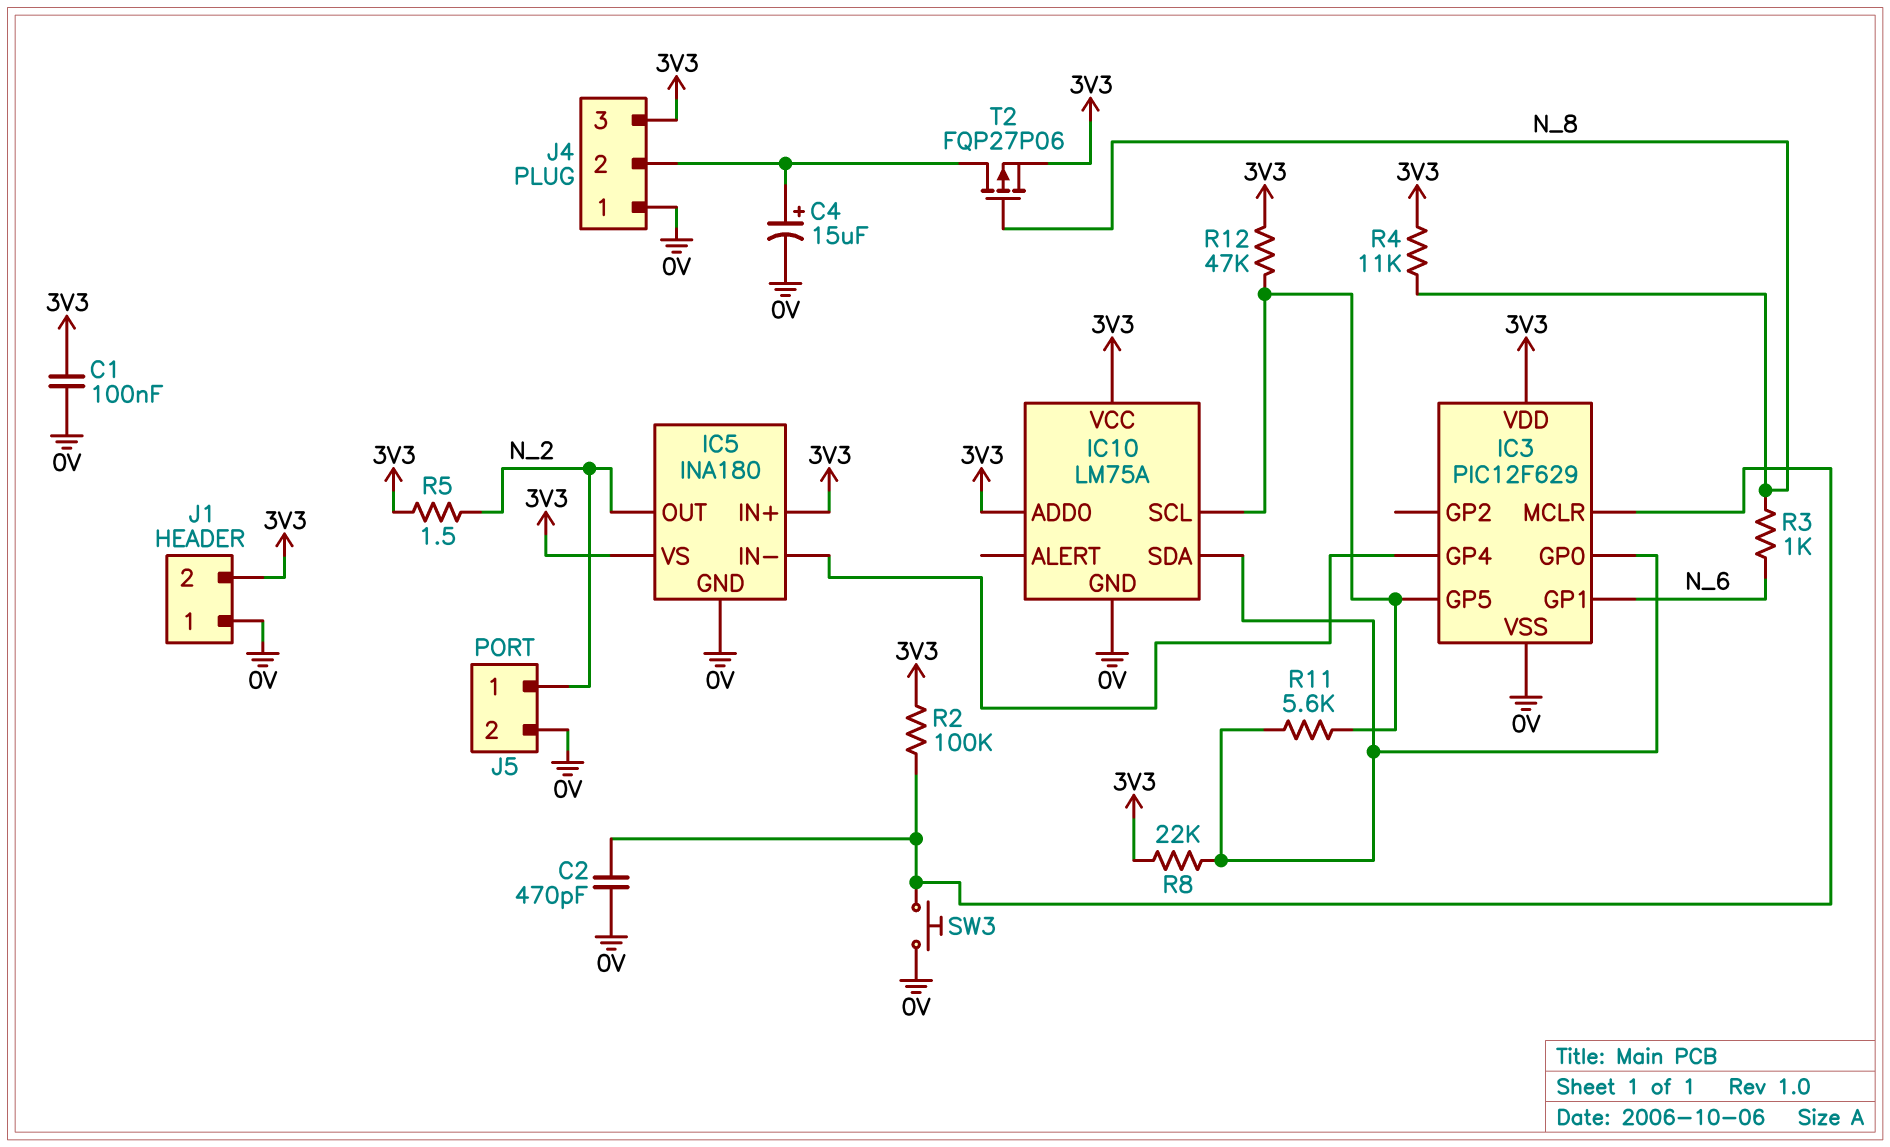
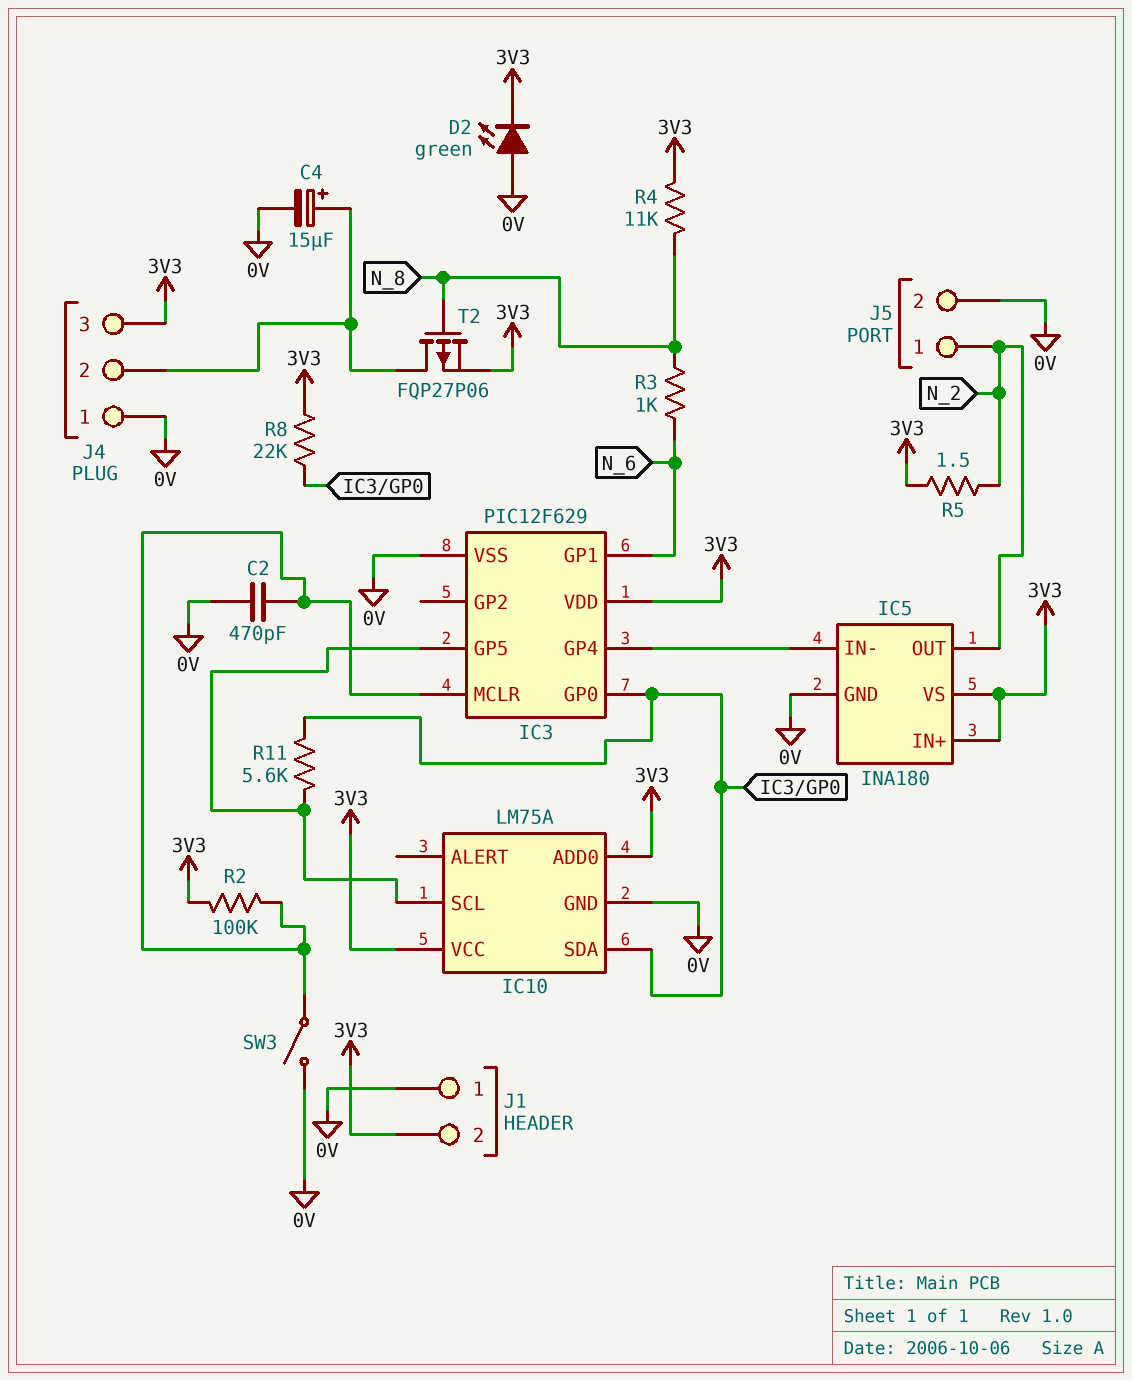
C1: 100nF (0V, 3V3) -> none
D2: none -> LED green (A 0V, K 3V3)
R12: 47k (3V3, IC3/GP5) -> none
SW3: button (0V, IC3/MCLR) -> switch (0V, IC3/MCLR)

